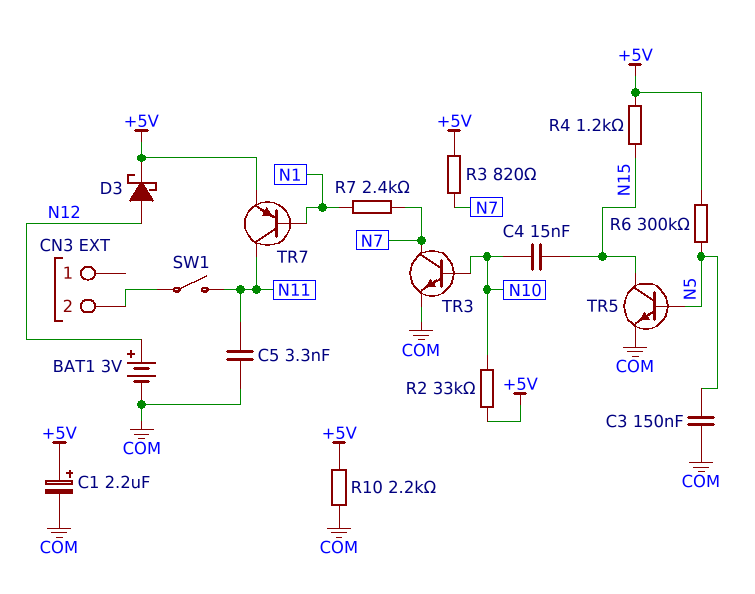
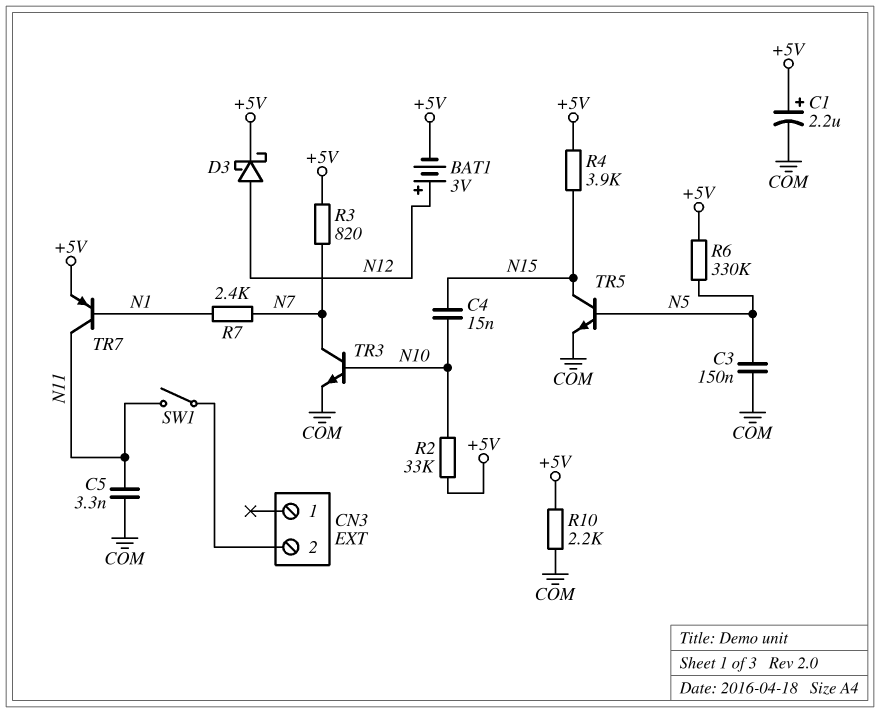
BAT1: 3V (plus N12, minus COM) -> 3V (plus N12, minus +5V)
R4: 1.2k (+5V, N15) -> 3.9k (+5V, N15)
R6: 300k (+5V, N5) -> 330k (+5V, N5)

